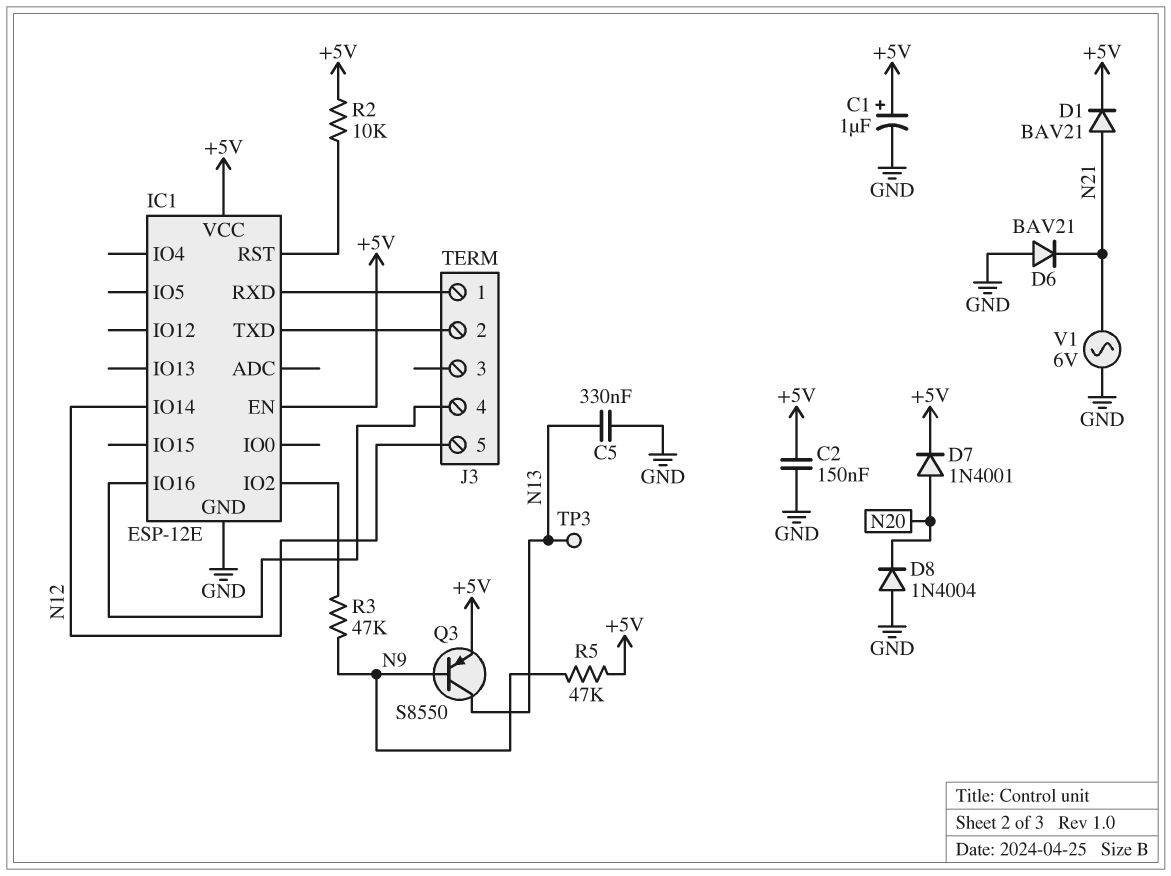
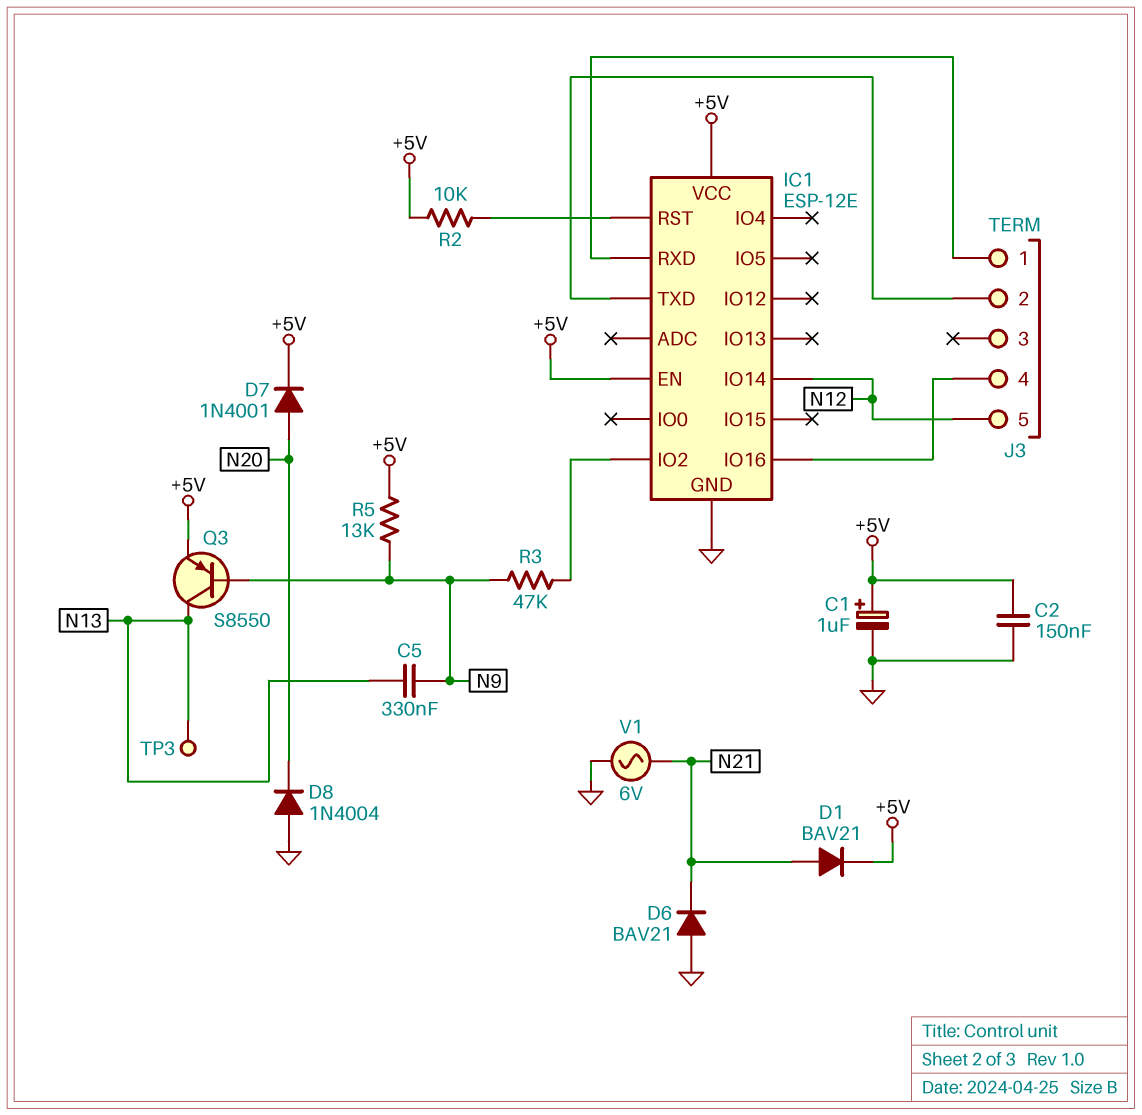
C5: 330nF (GND, N13) -> 330nF (N9, N13)
R5: 47k (+5V, N9) -> 13k (+5V, N9)

